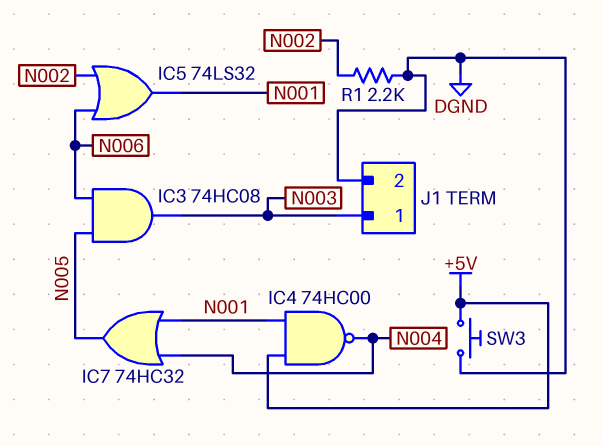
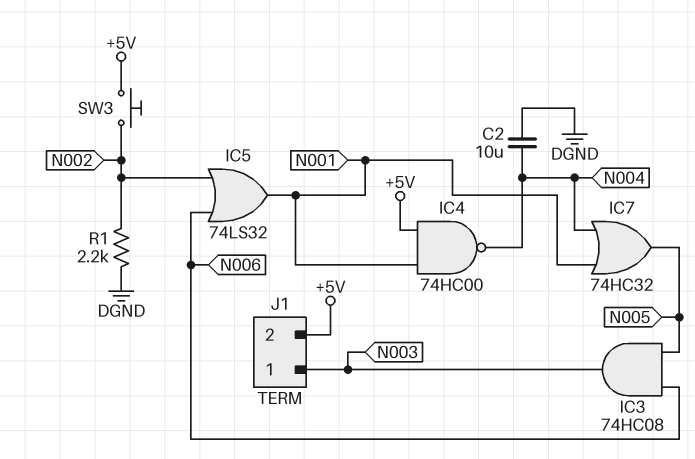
C2: none -> 10uF (DGND, N004)
J1 pin 2: DGND -> +5V
SW3: button (+5V, DGND) -> button (+5V, N002)

